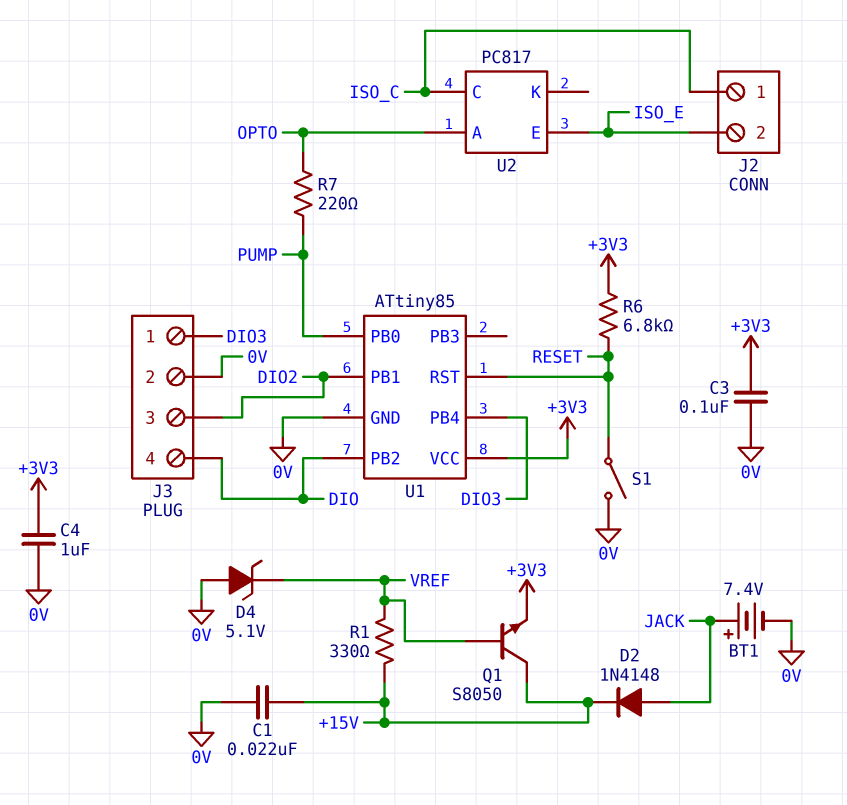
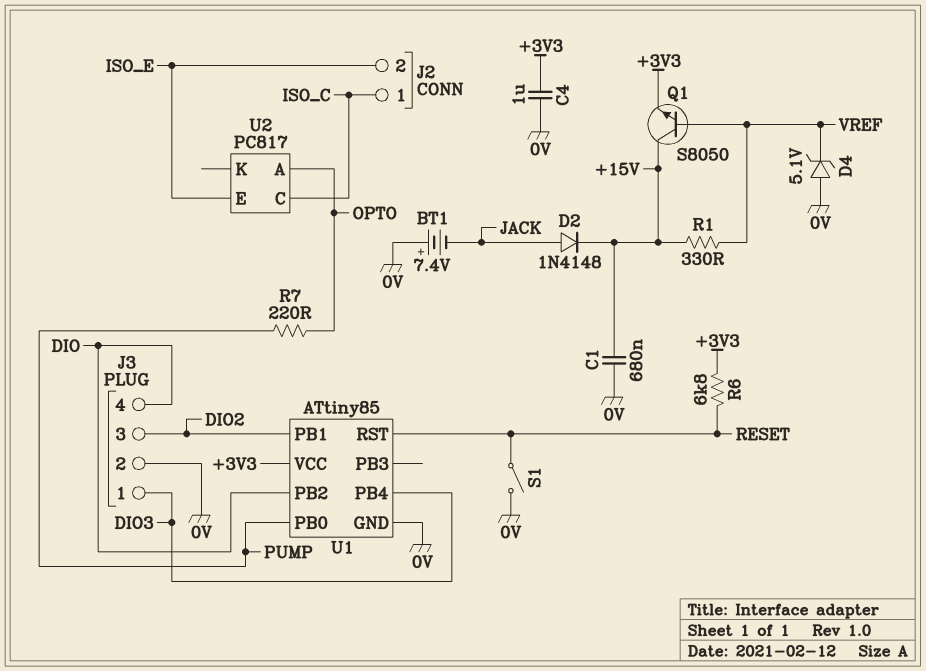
BT1: 7.4V (plus JACK, minus 0V) -> 7.4V (plus 0V, minus JACK)
C1: 22nF (+15V, 0V) -> 680nF (+15V, 0V)
C3: 100nF (+3V3, 0V) -> none

